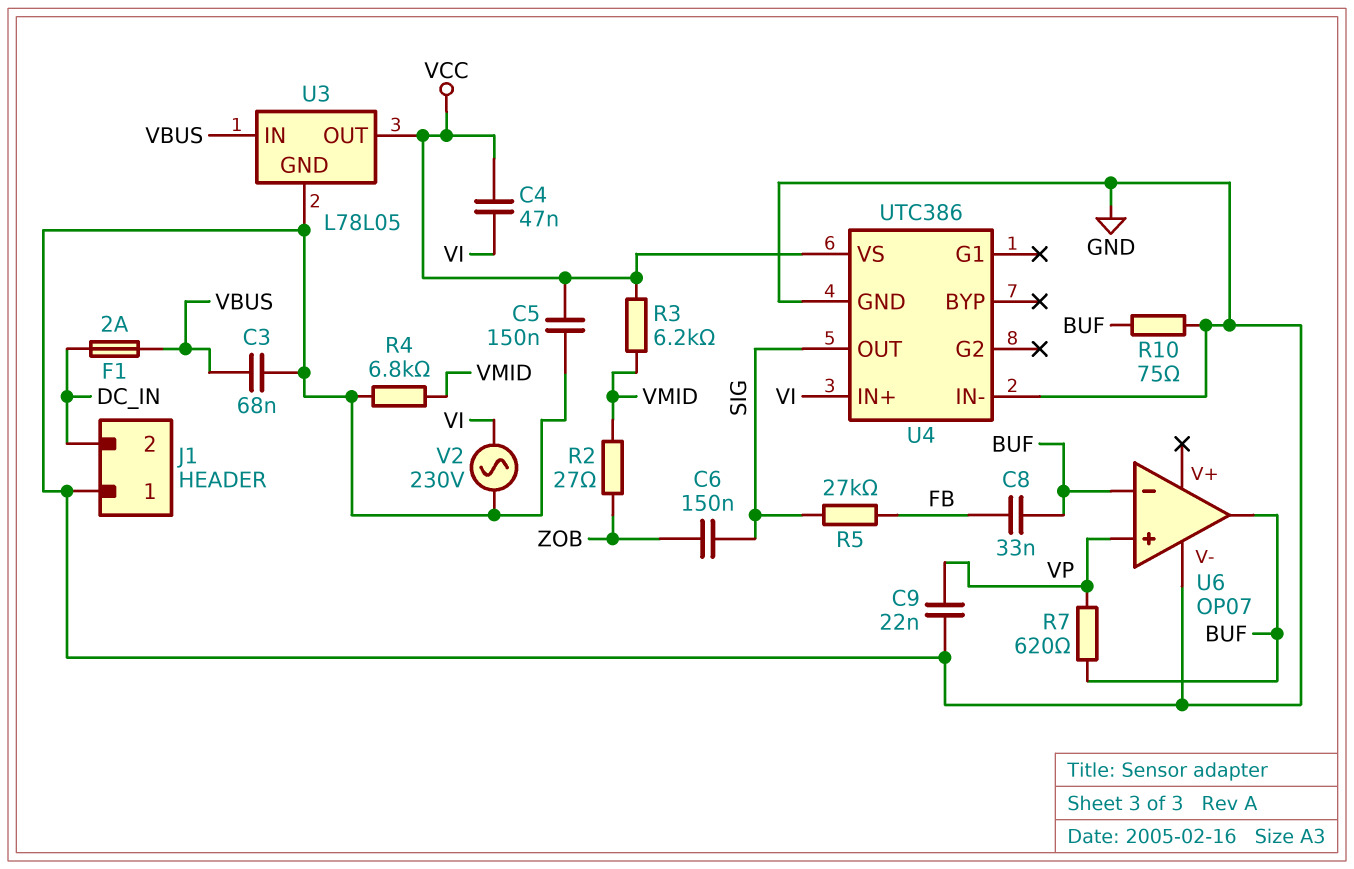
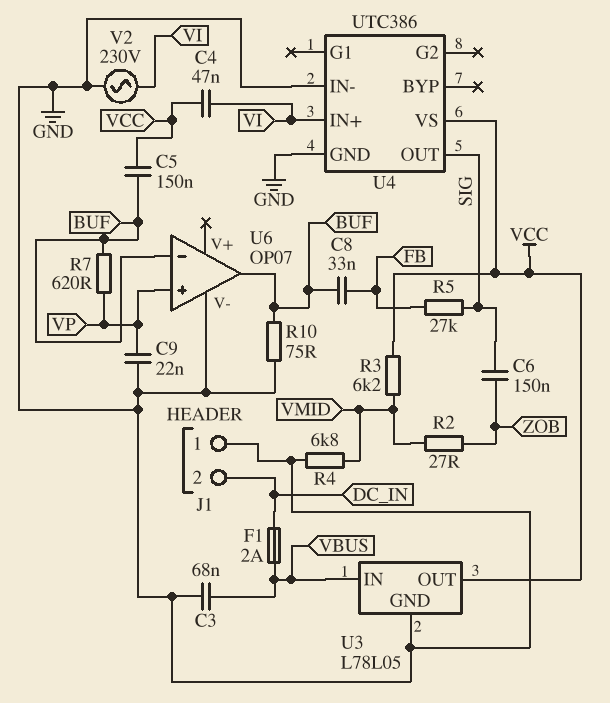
C5: 150nF (GND, VCC) -> 150nF (BUF, VCC)

